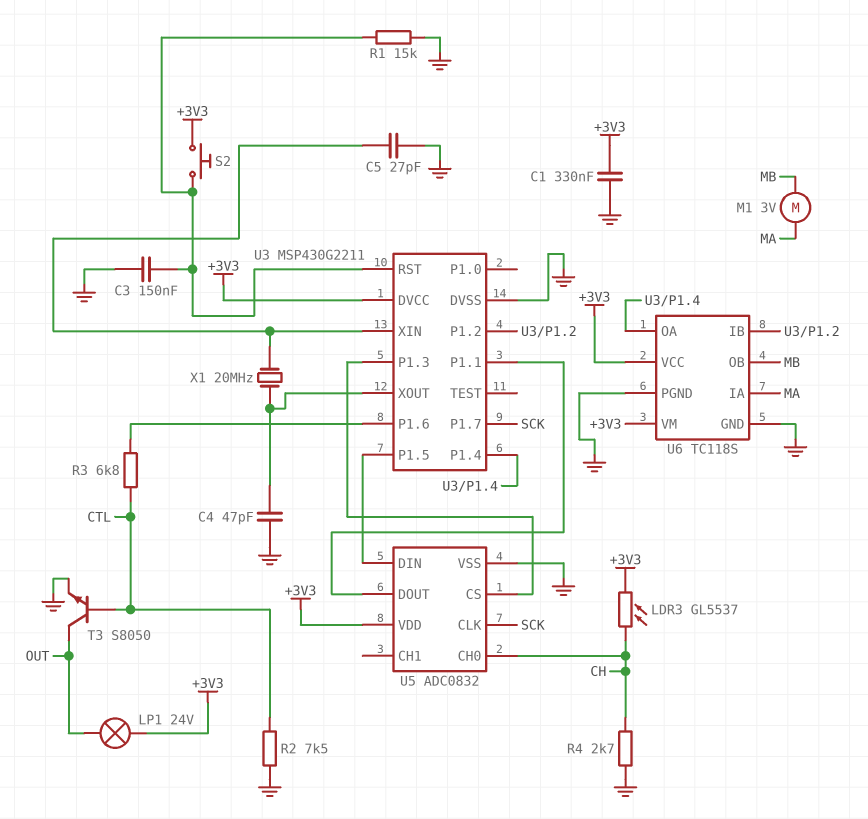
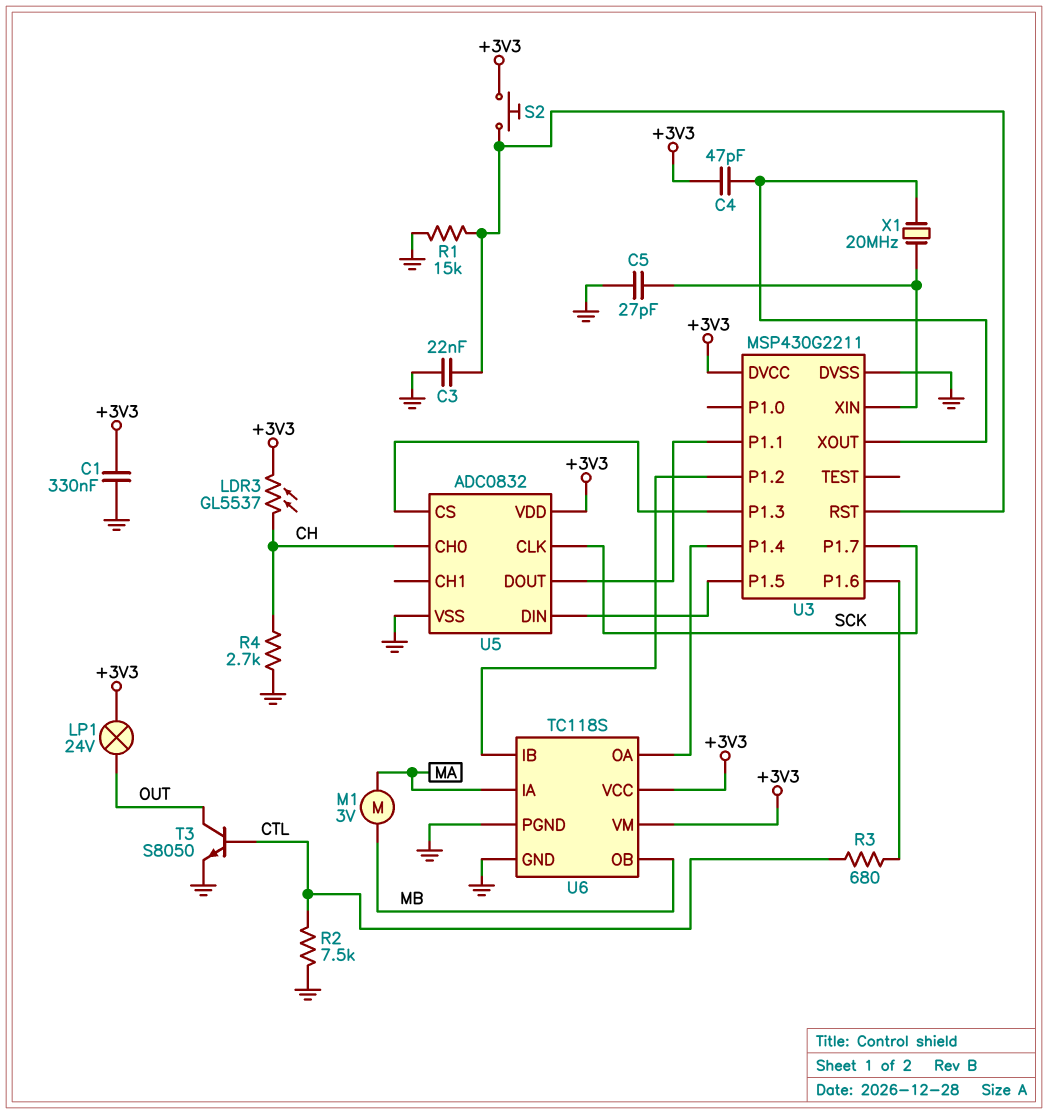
C3: 150nF (GND, U3/RST) -> 22nF (GND, U3/RST)
C4: 47pF (GND, U3/XOUT) -> 47pF (+3V3, U3/XOUT)
R3: 6.8k (CTL, U3/P1.6) -> 680 (CTL, U3/P1.6)

